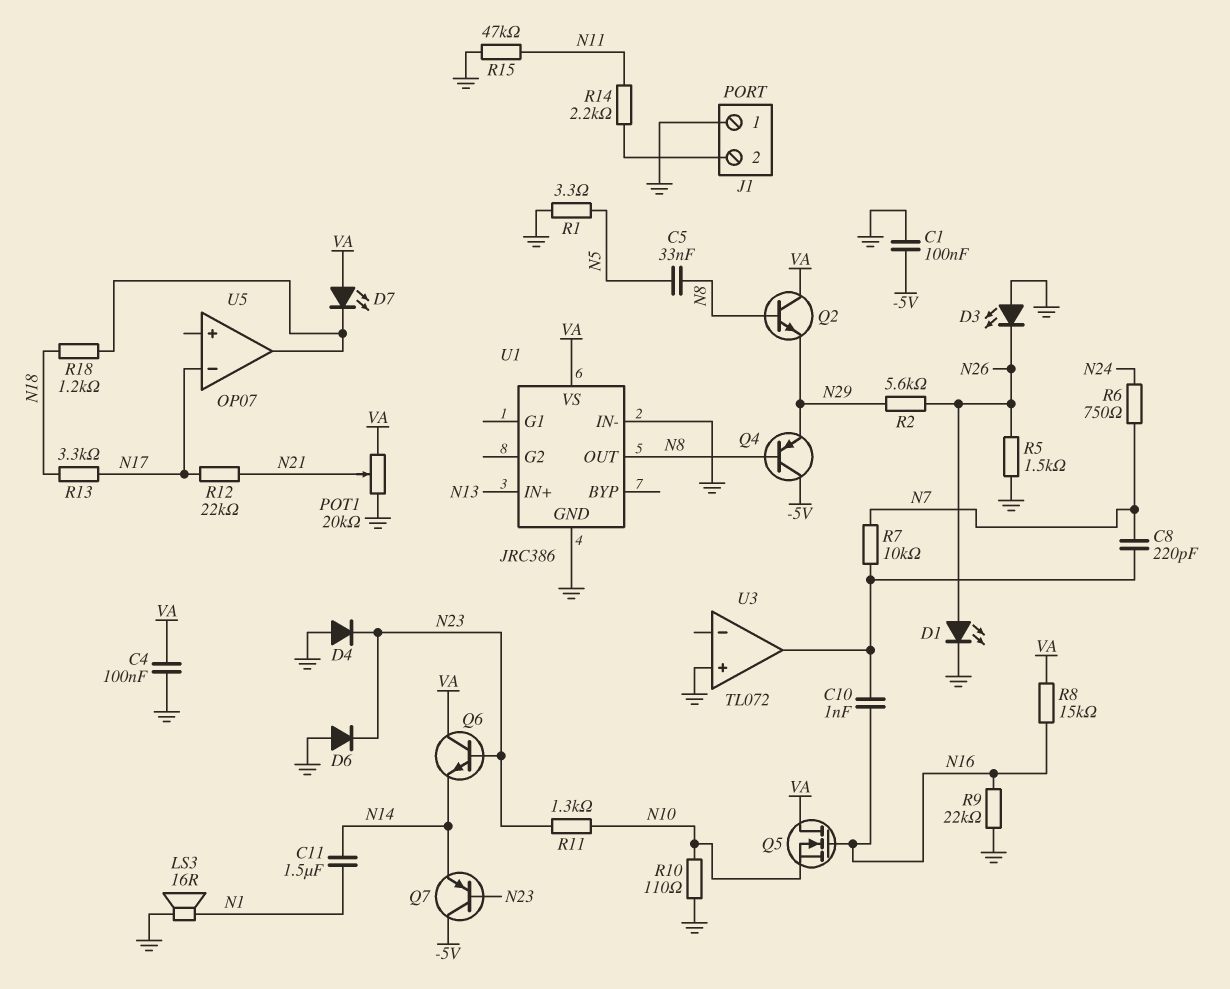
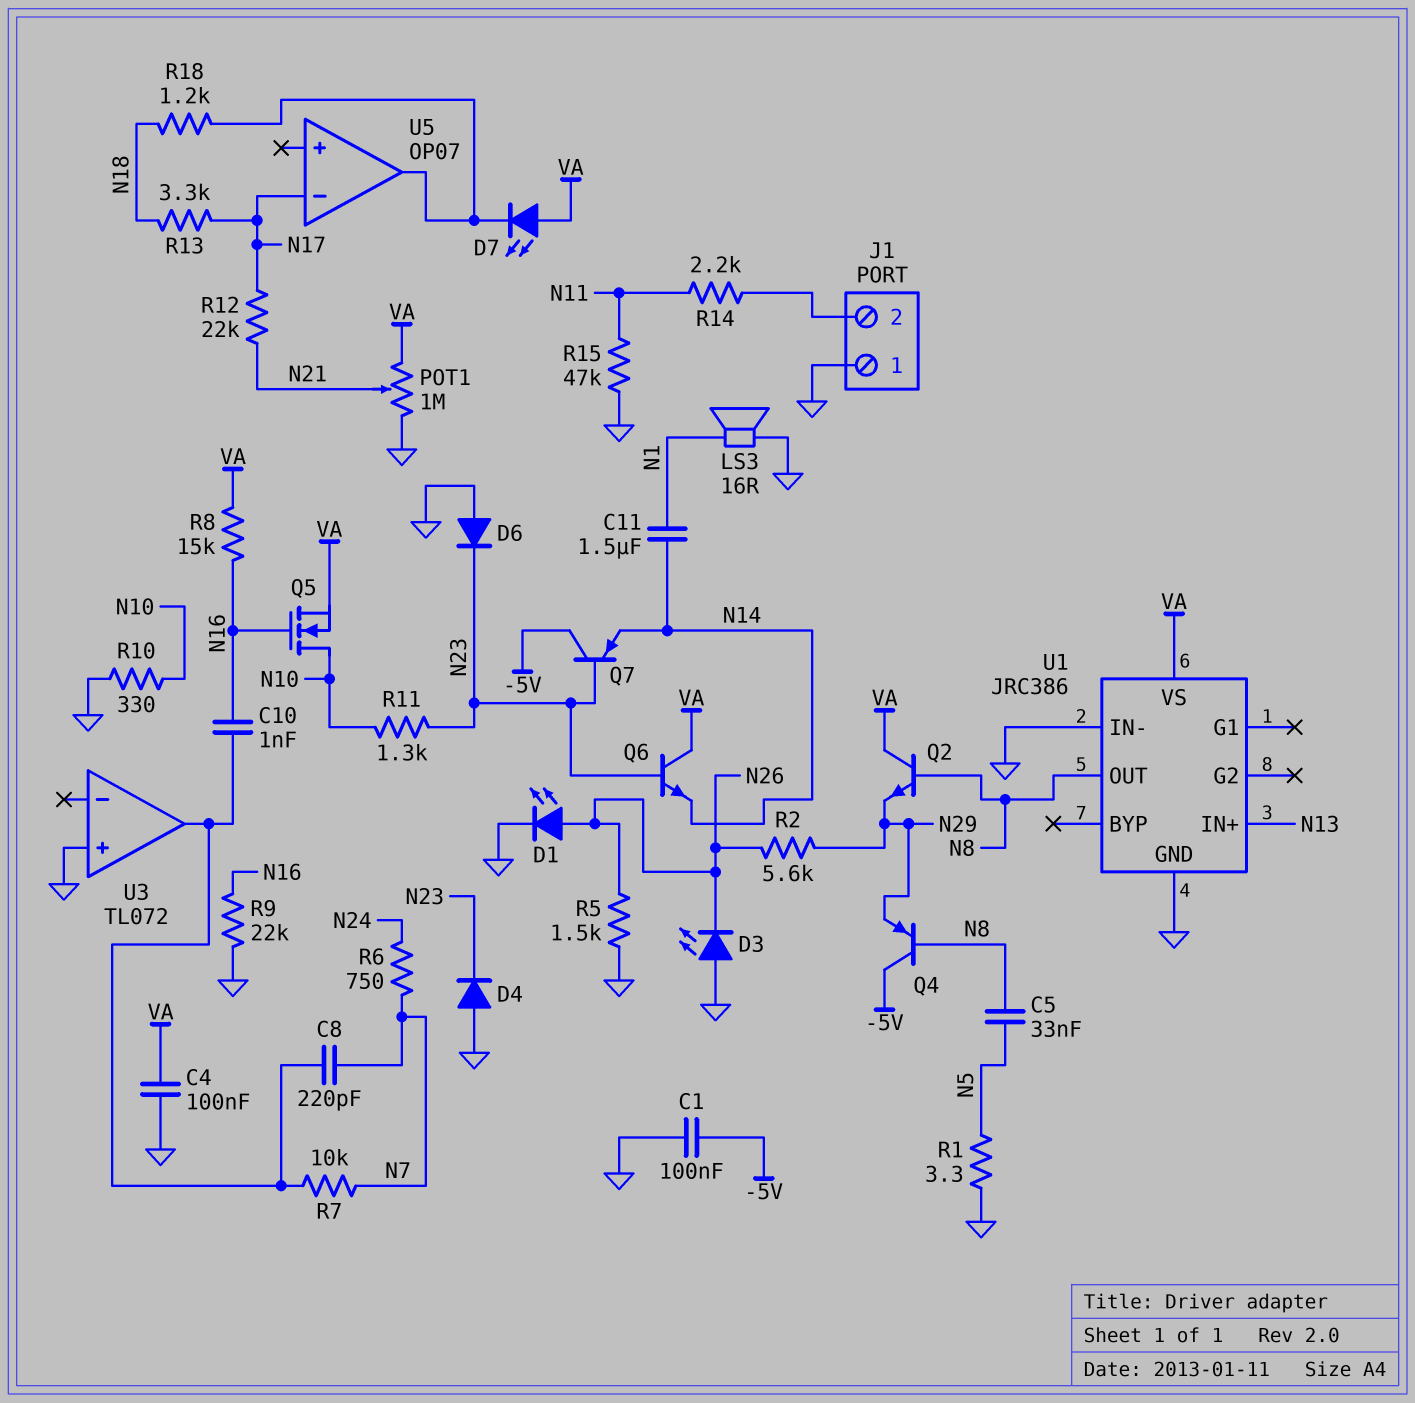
POT1: 20k (GND, VA, wiper N21) -> 1M (GND, VA, wiper N21)
Q5: NMOS (G N16, D VA, S N10) -> NMOS (G N16, D N10, S VA)
R10: 110 (GND, N10) -> 330 (GND, N10)

